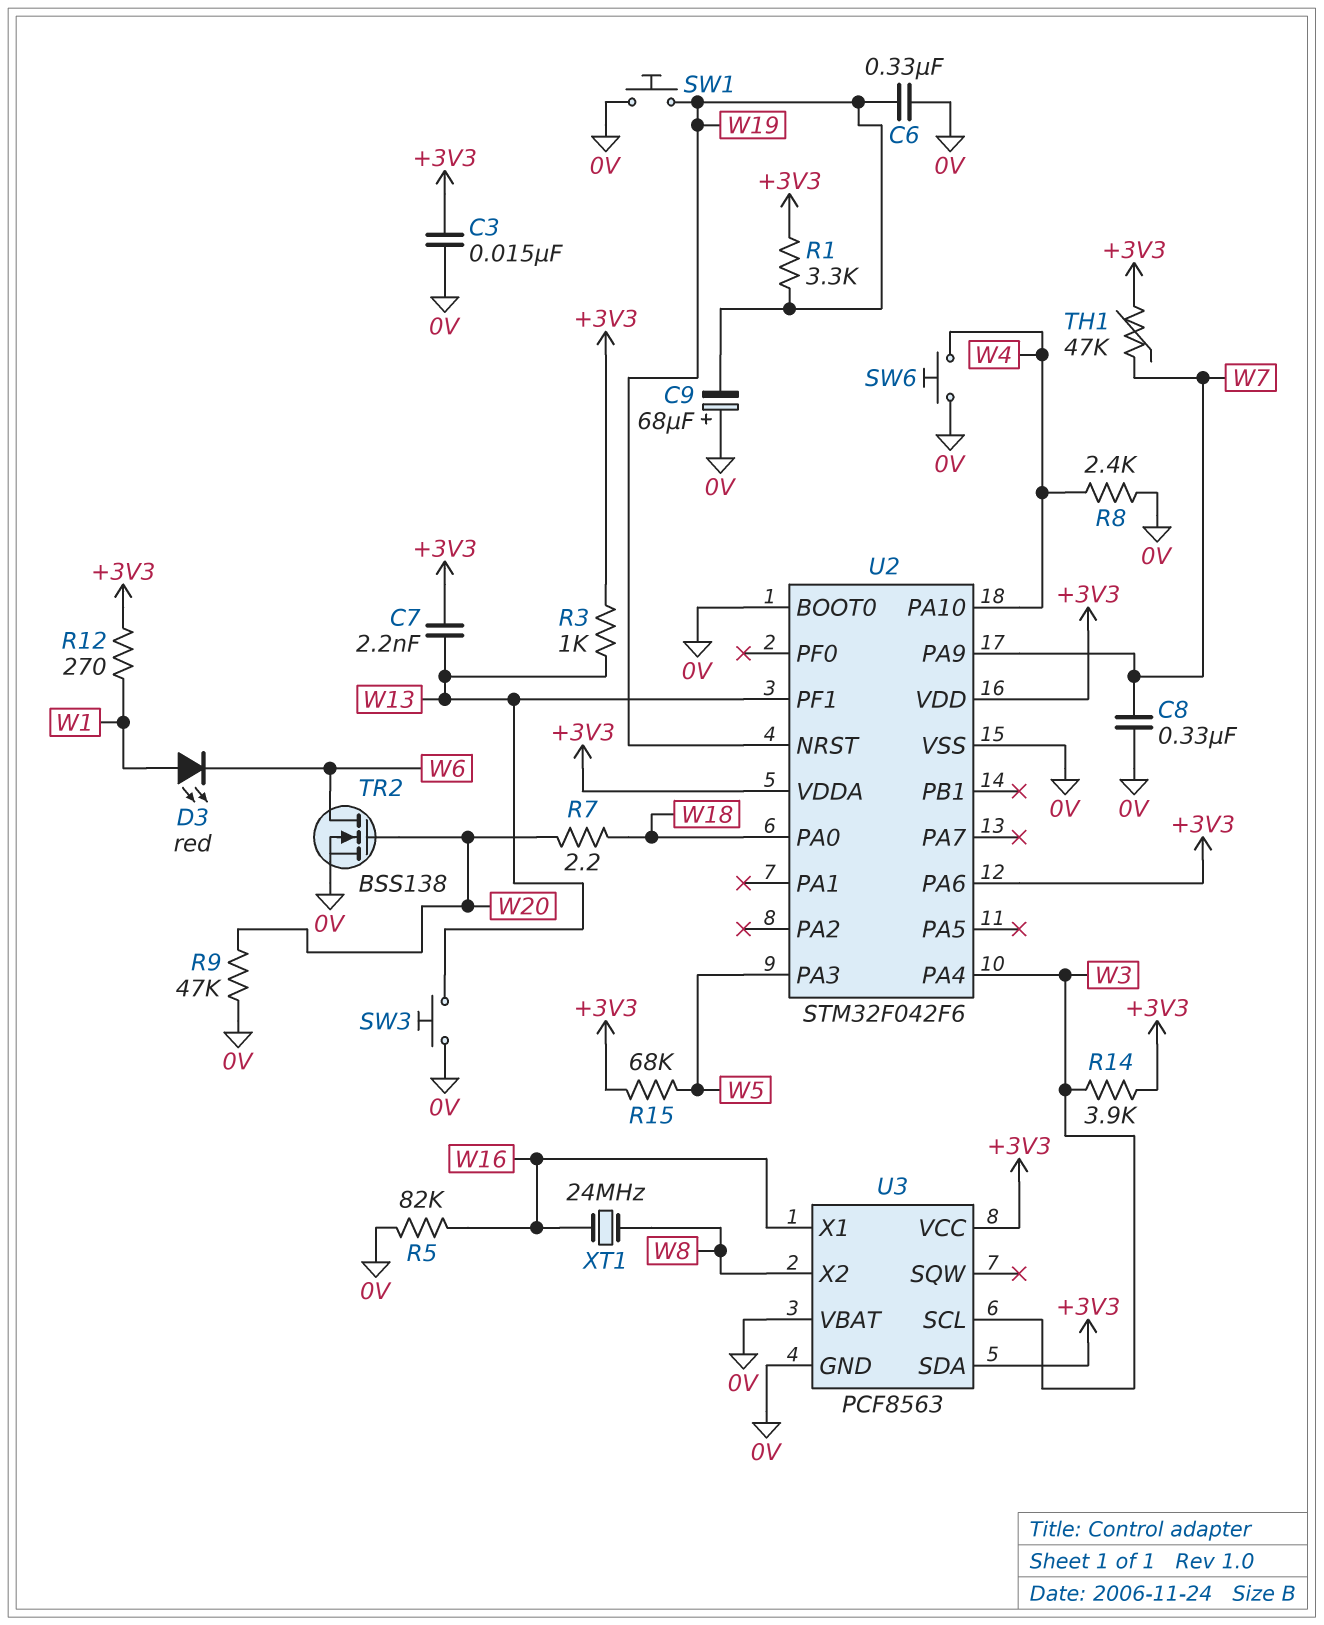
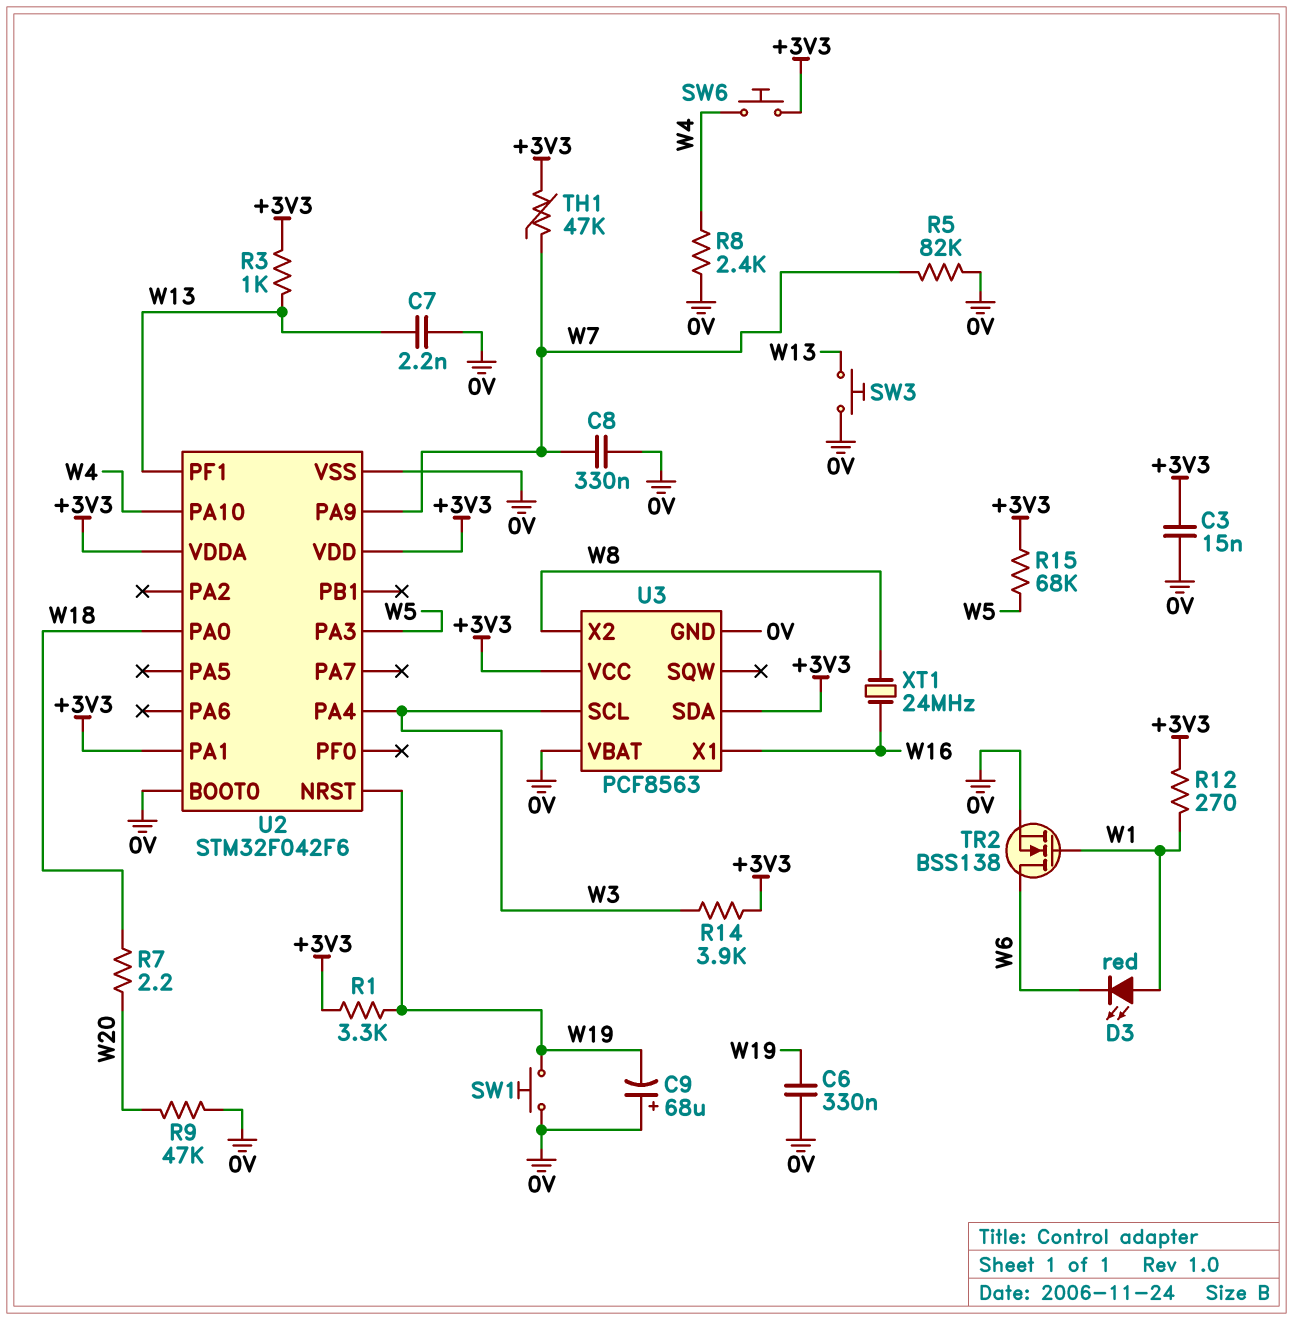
C7: 2.2nF (+3V3, W13) -> 2.2nF (0V, W13)
R5: 82k (0V, W16) -> 82k (0V, W7)
SW6: button (0V, W4) -> button (+3V3, W4)
TR2: NMOS BSS138 (G W20, D W6, S 0V) -> NMOS BSS138 (G W1, D W6, S 0V)
U2 pin PA1: none -> +3V3
U2 pin PA6: +3V3 -> none

